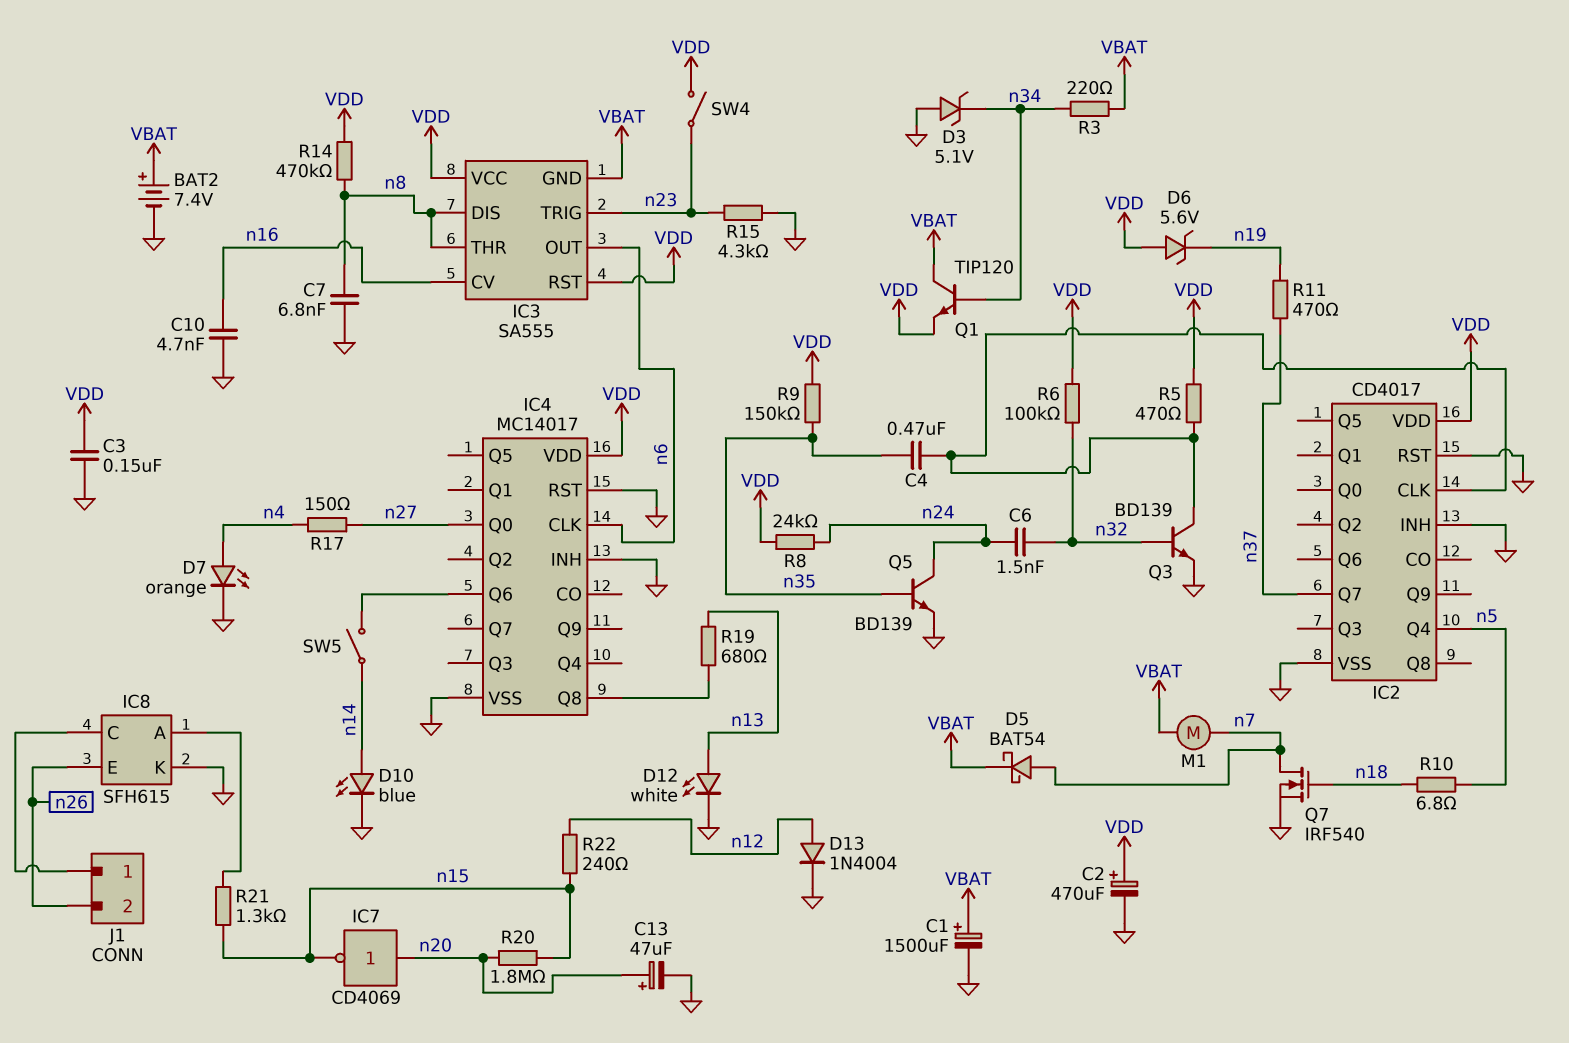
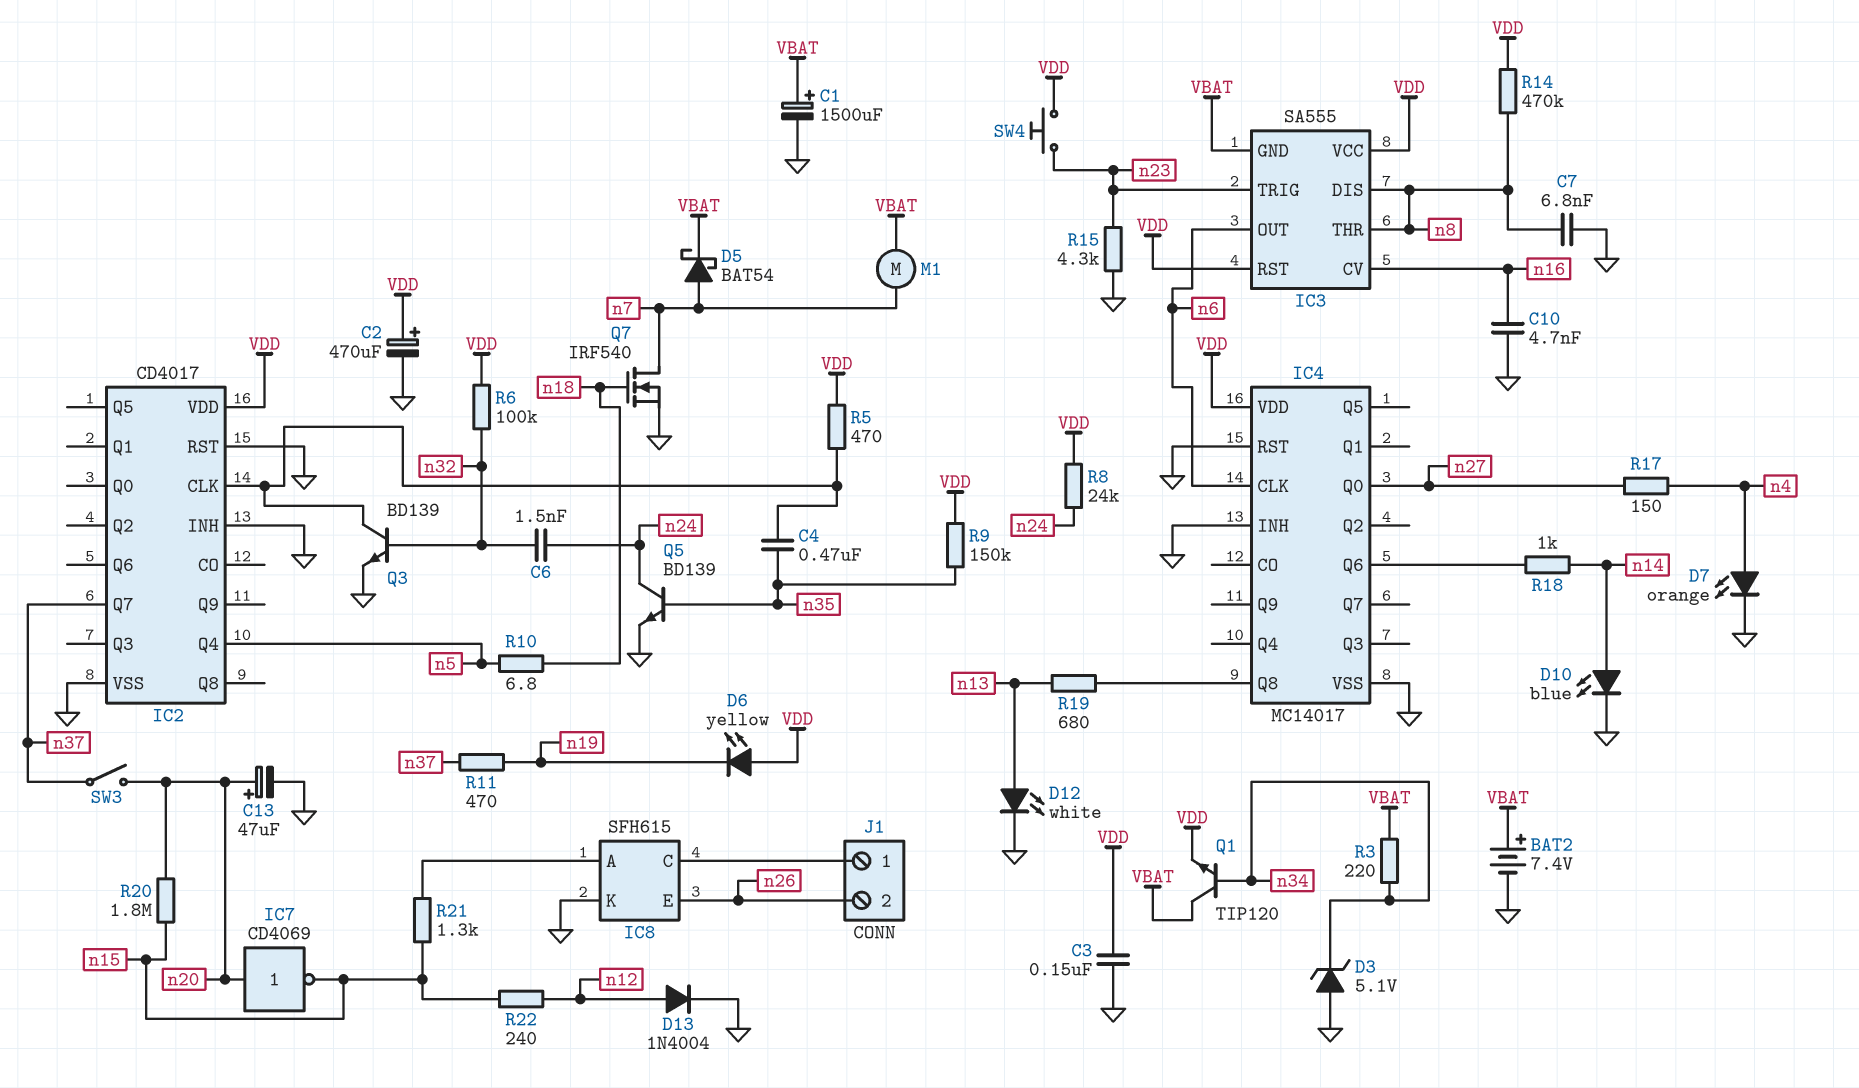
D6: zener 5.6V (A VDD, K n19) -> LED yellow (A VDD, K n19)
R18: none -> 1k (IC4/Q6, n14)
SW3: none -> switch (n20, n37)
SW4: switch (VDD, n23) -> button (VDD, n23)
SW5: switch (IC4/Q6, n14) -> none

